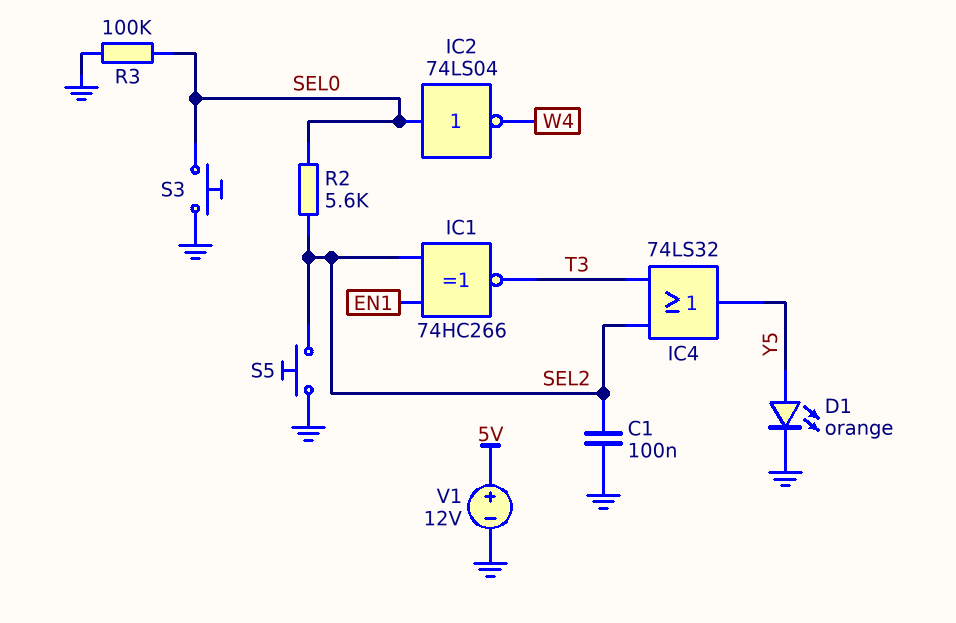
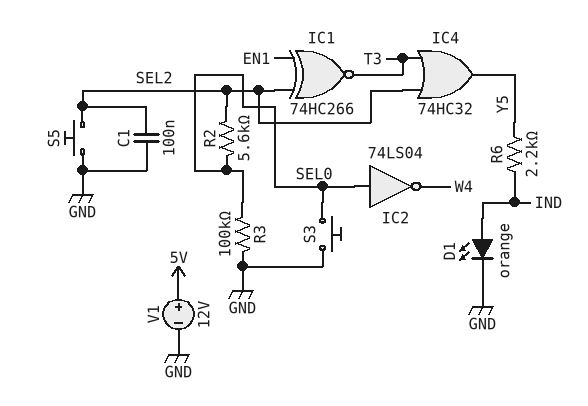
D1: LED orange (A Y5, K GND) -> LED orange (A IND, K GND)
IC4: OR 74LS32 (in SEL2, in T3, out Y5) -> OR 74HC32 (in SEL2, in T3, out Y5)
R6: none -> 2.2k (IND, Y5)

